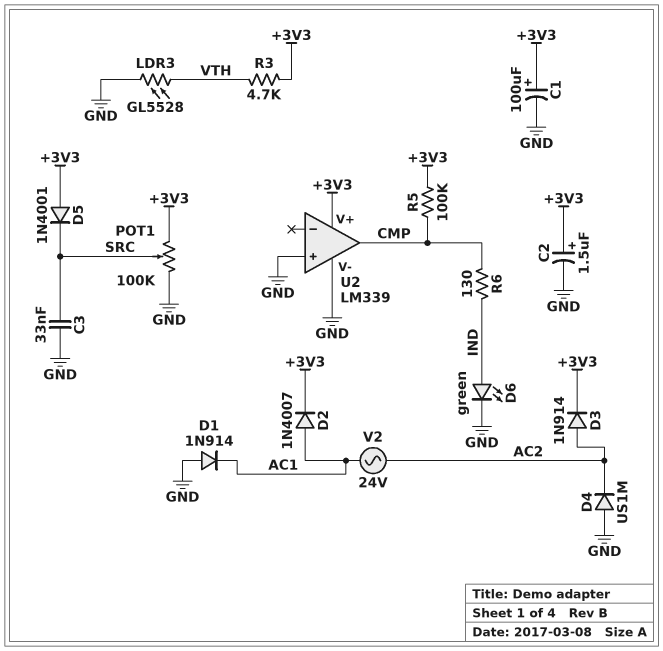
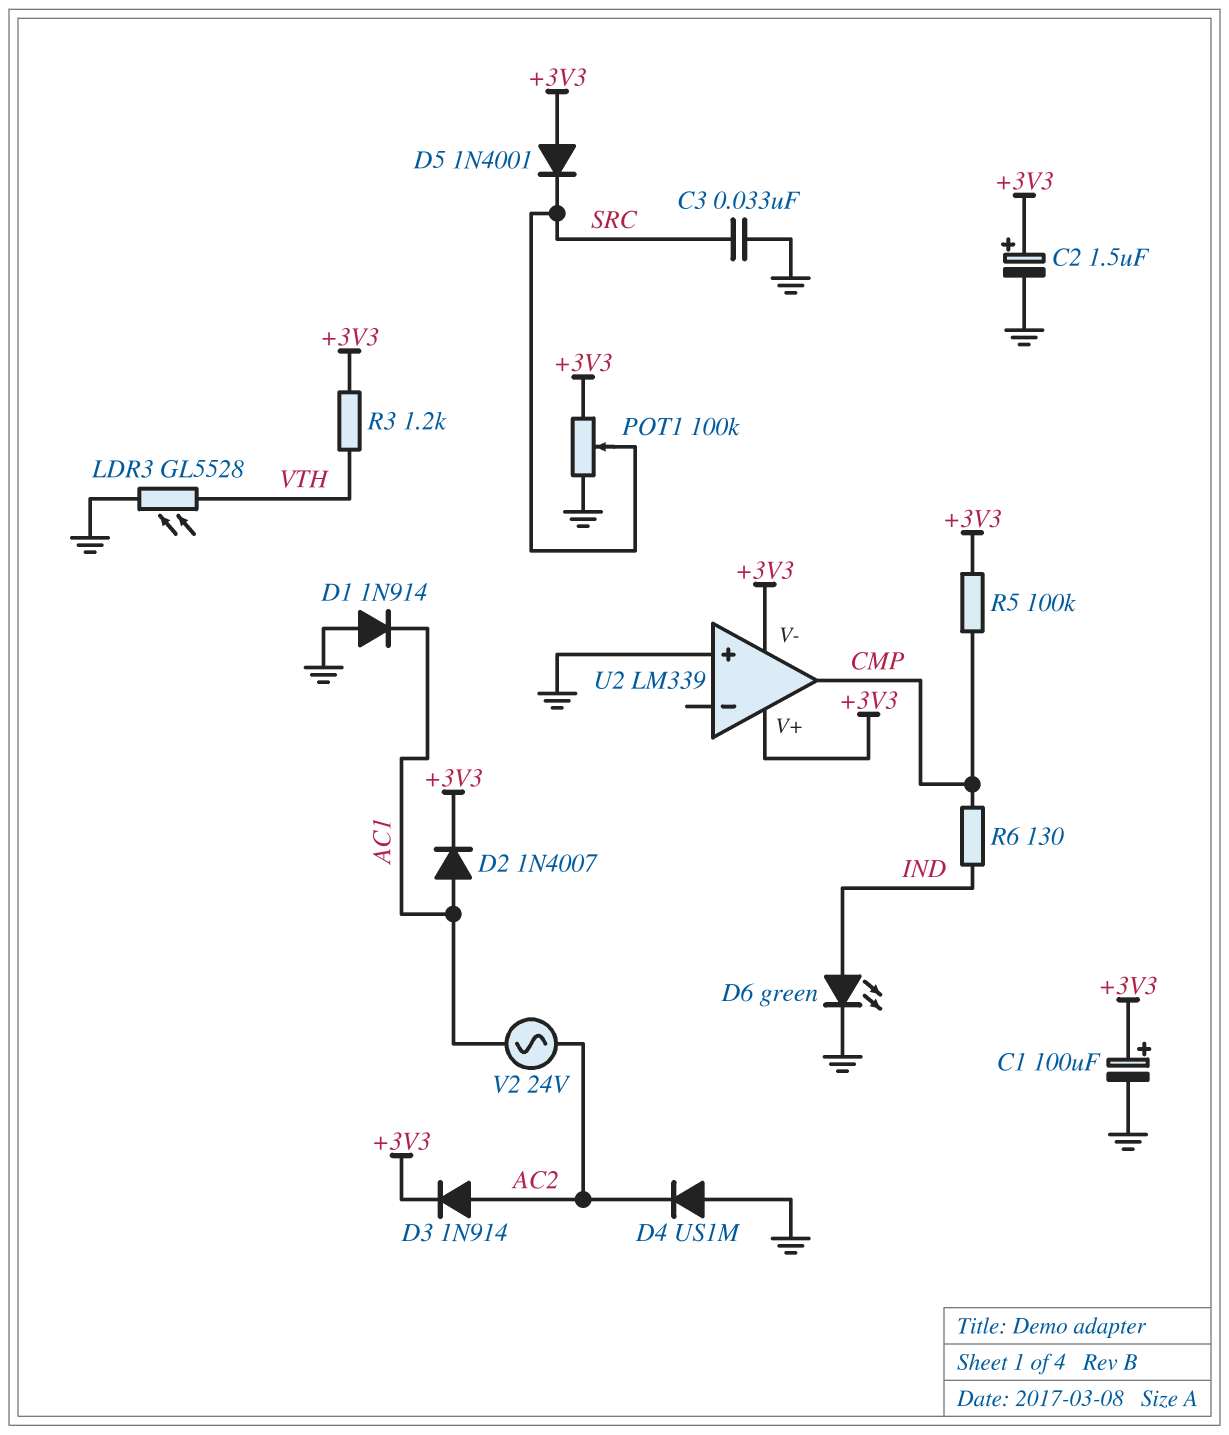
R3: 4.7k (+3V3, VTH) -> 1.2k (+3V3, VTH)
U2 pin V-: GND -> +3V3

